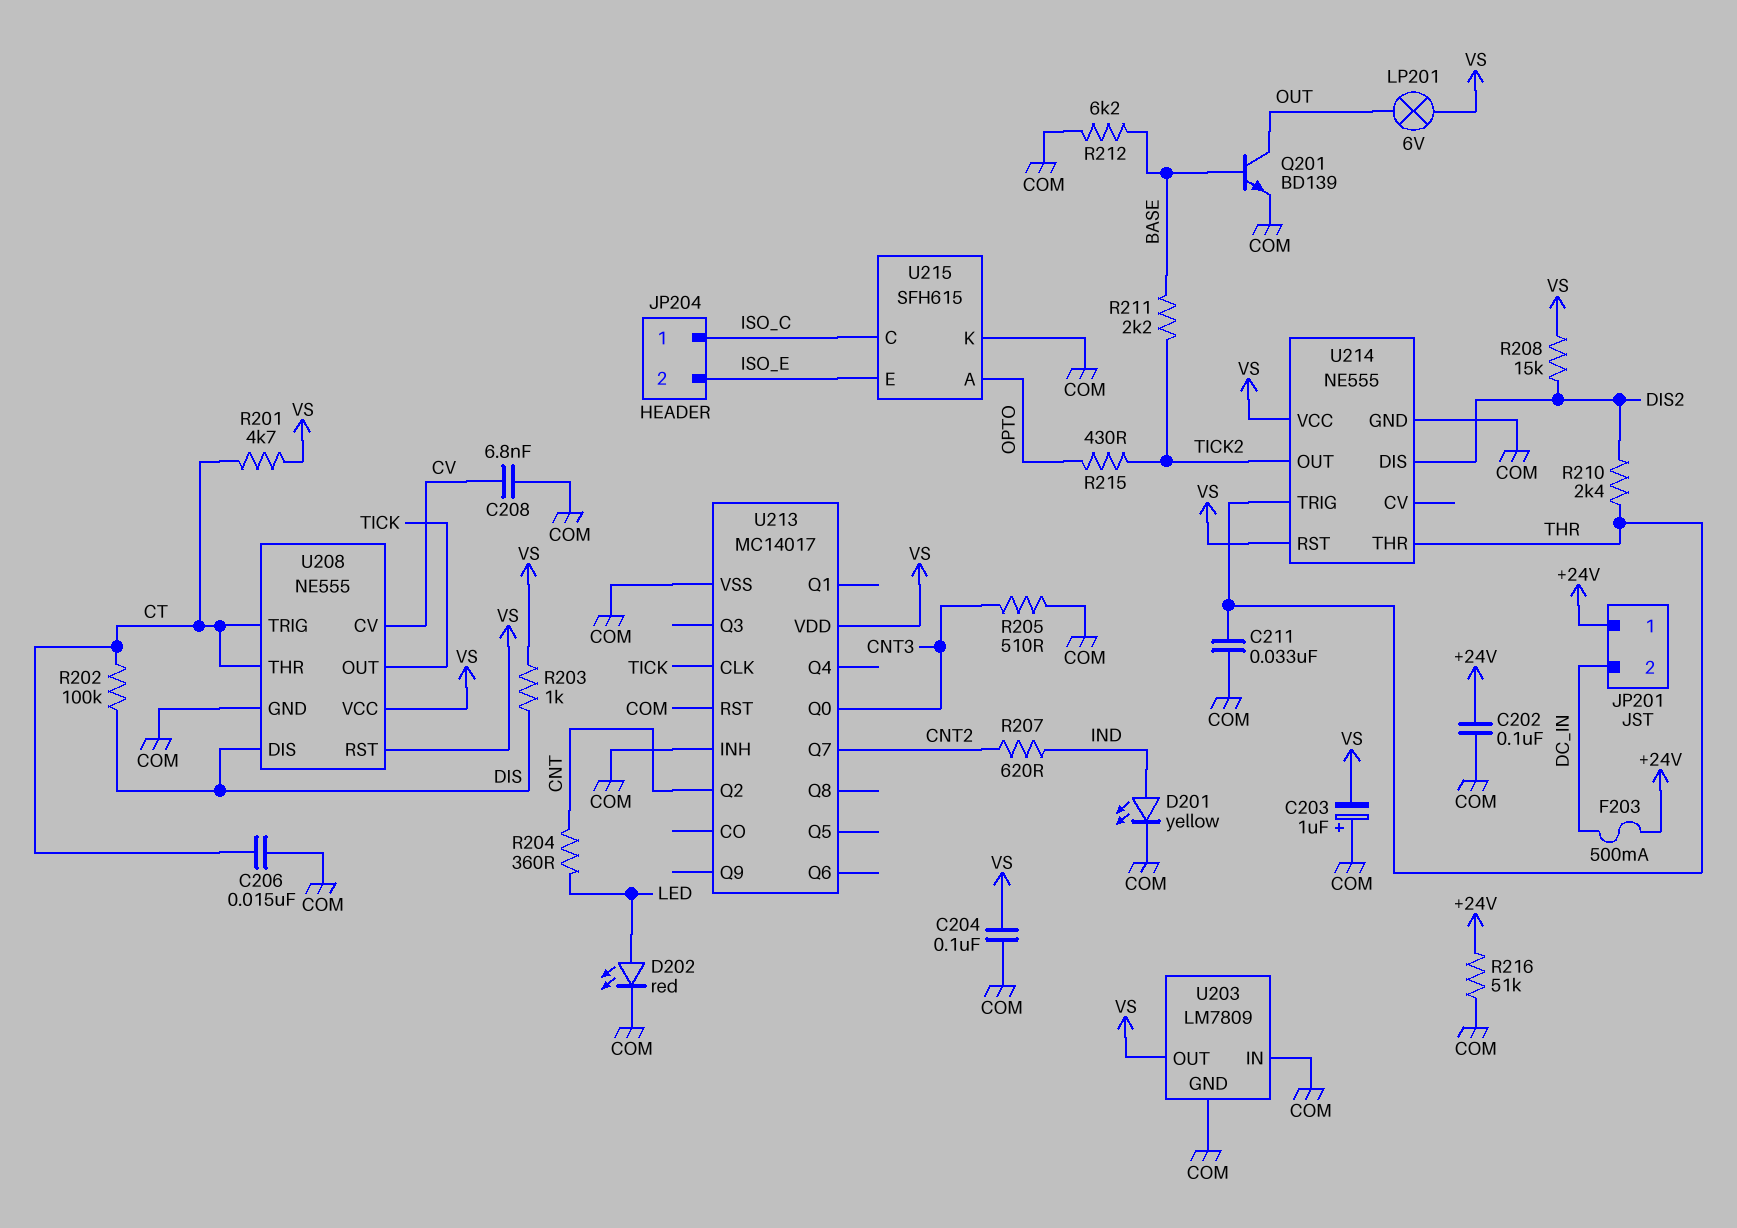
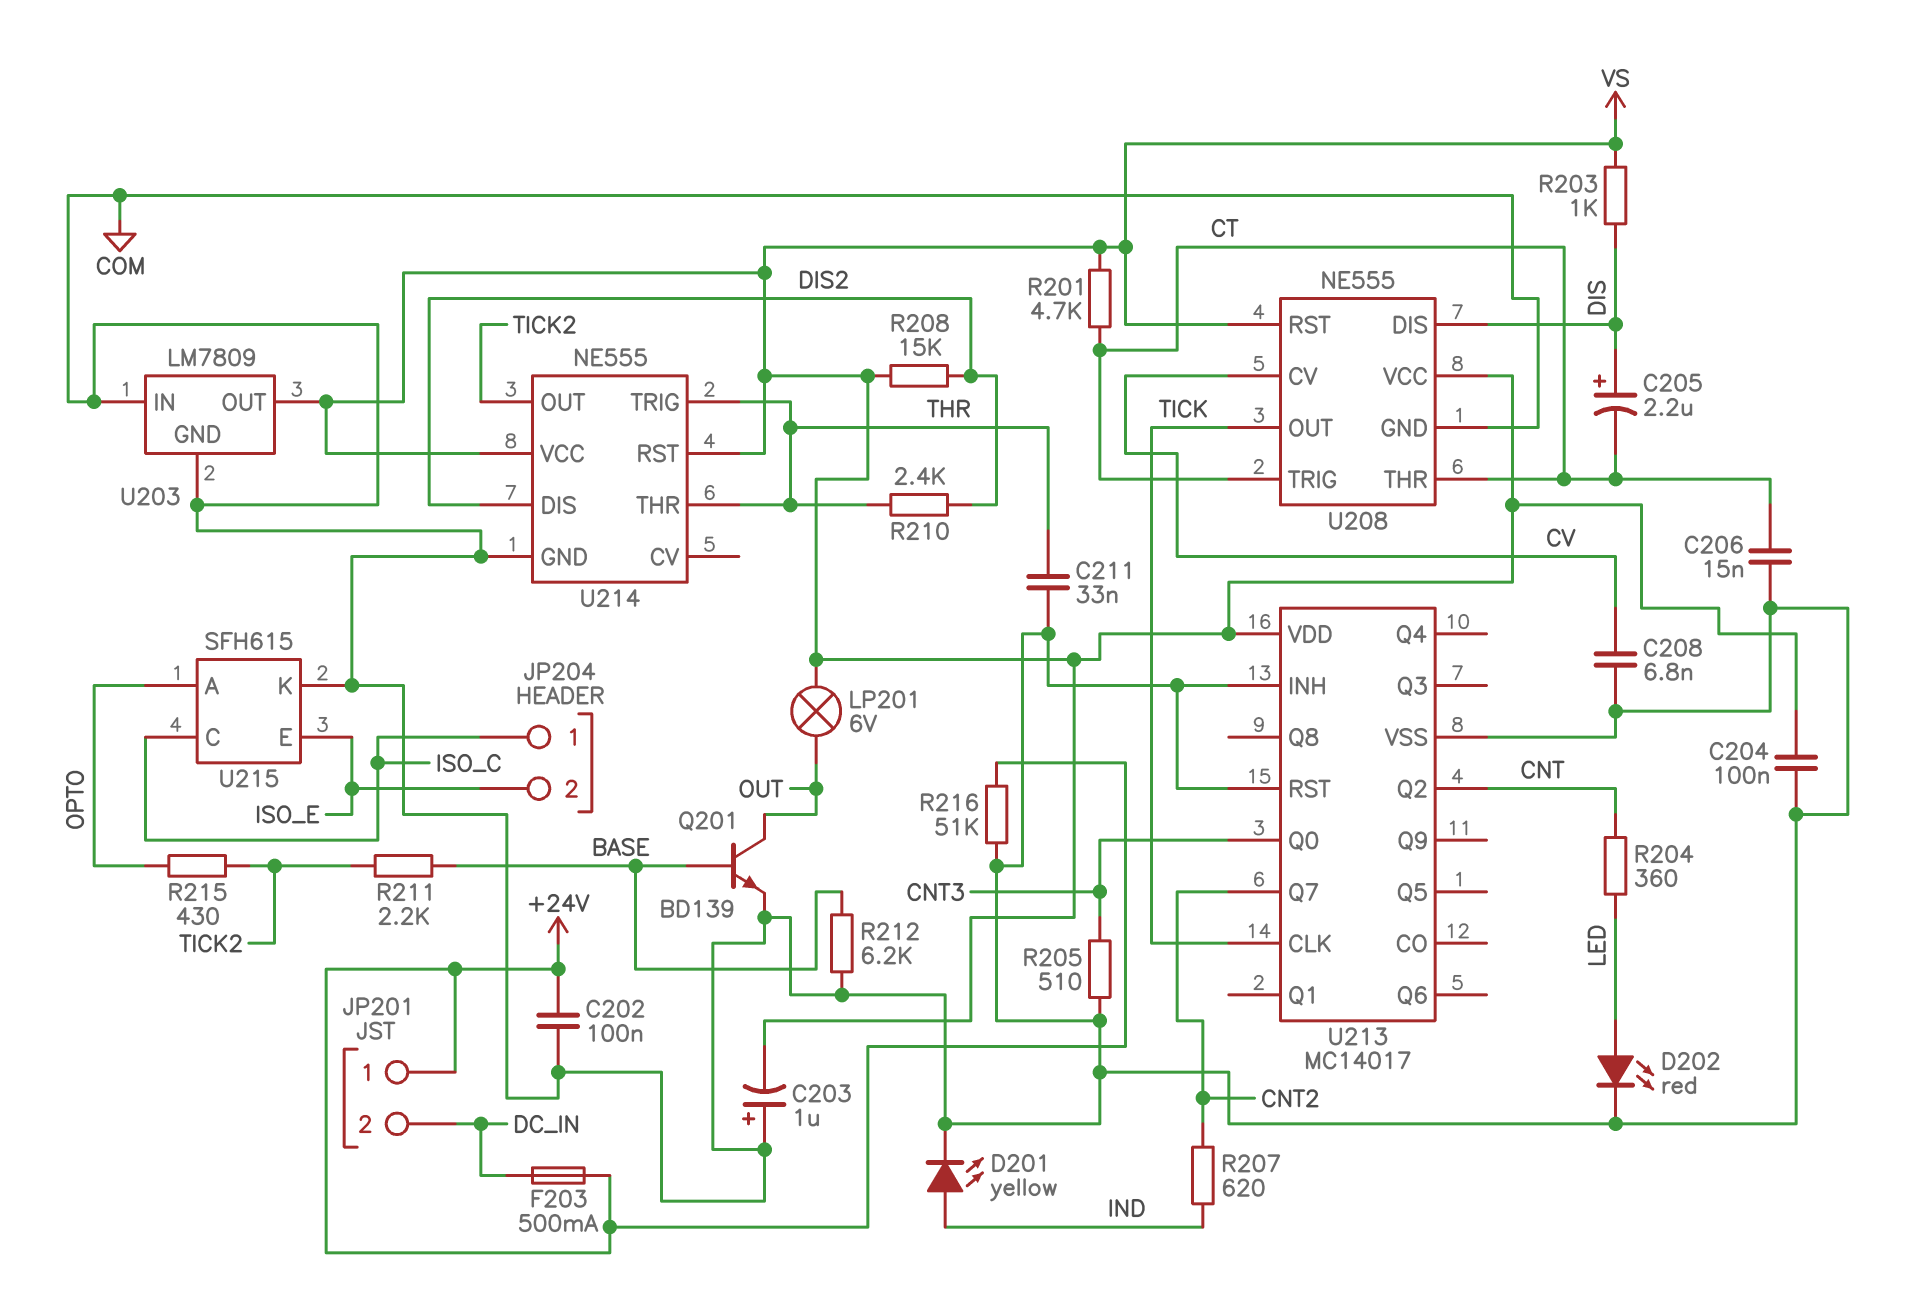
C205: none -> 2.2uF (plus DIS, minus CT)
R202: 100k (CT, DIS) -> none

